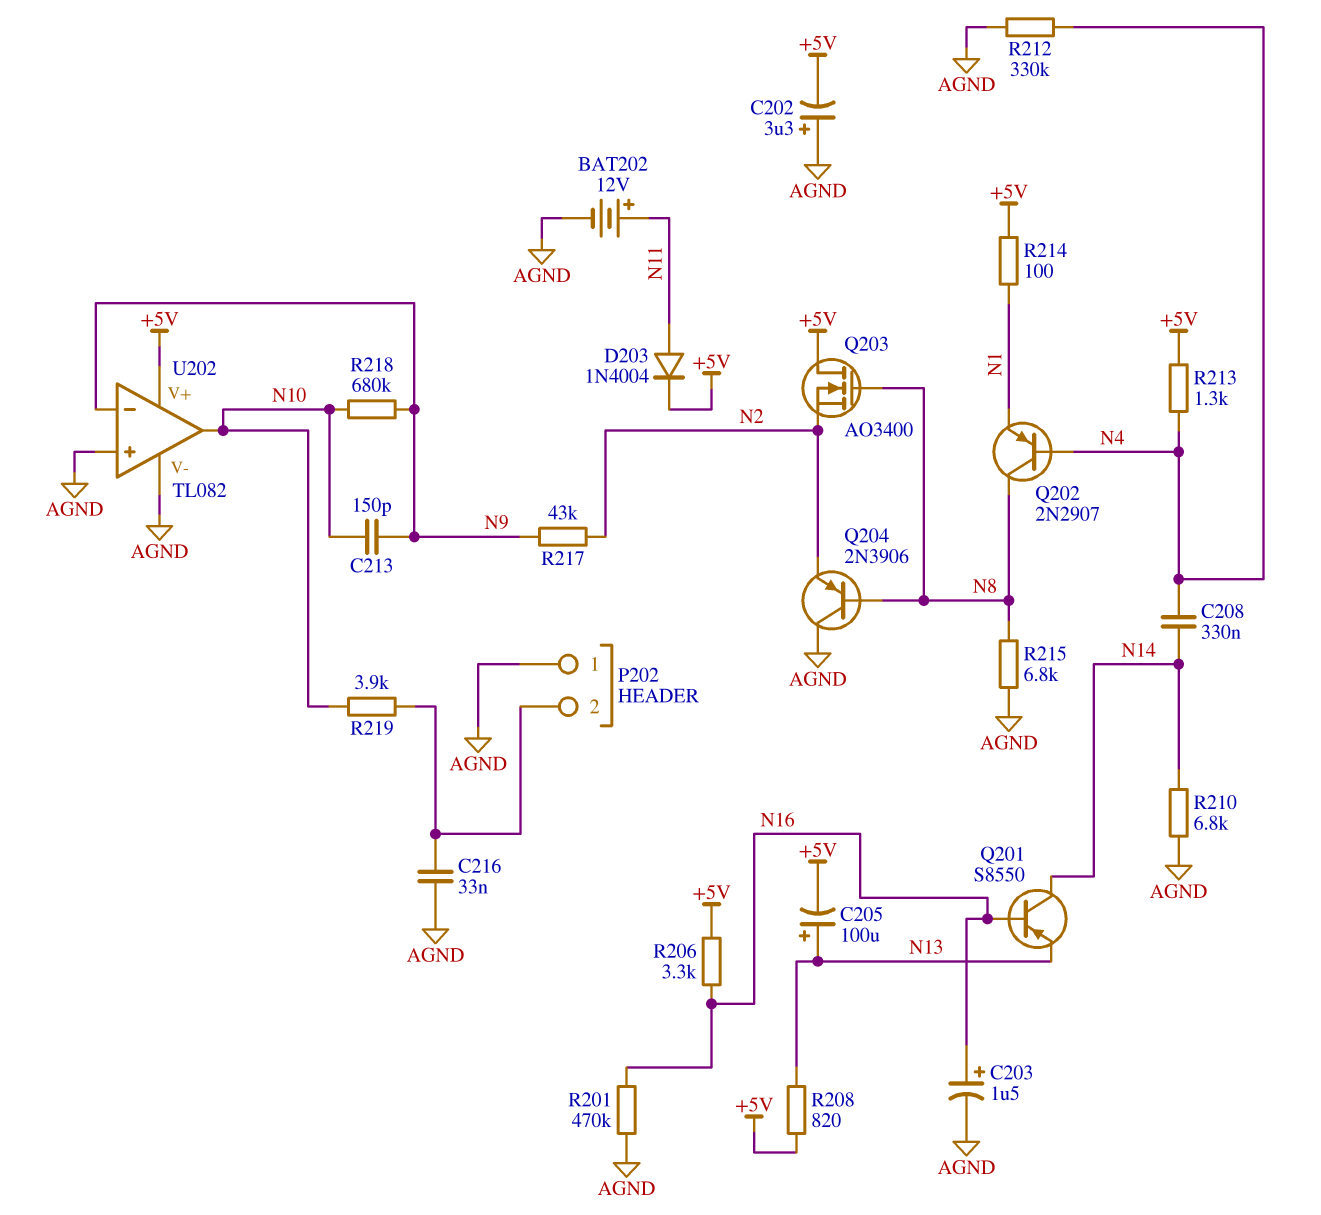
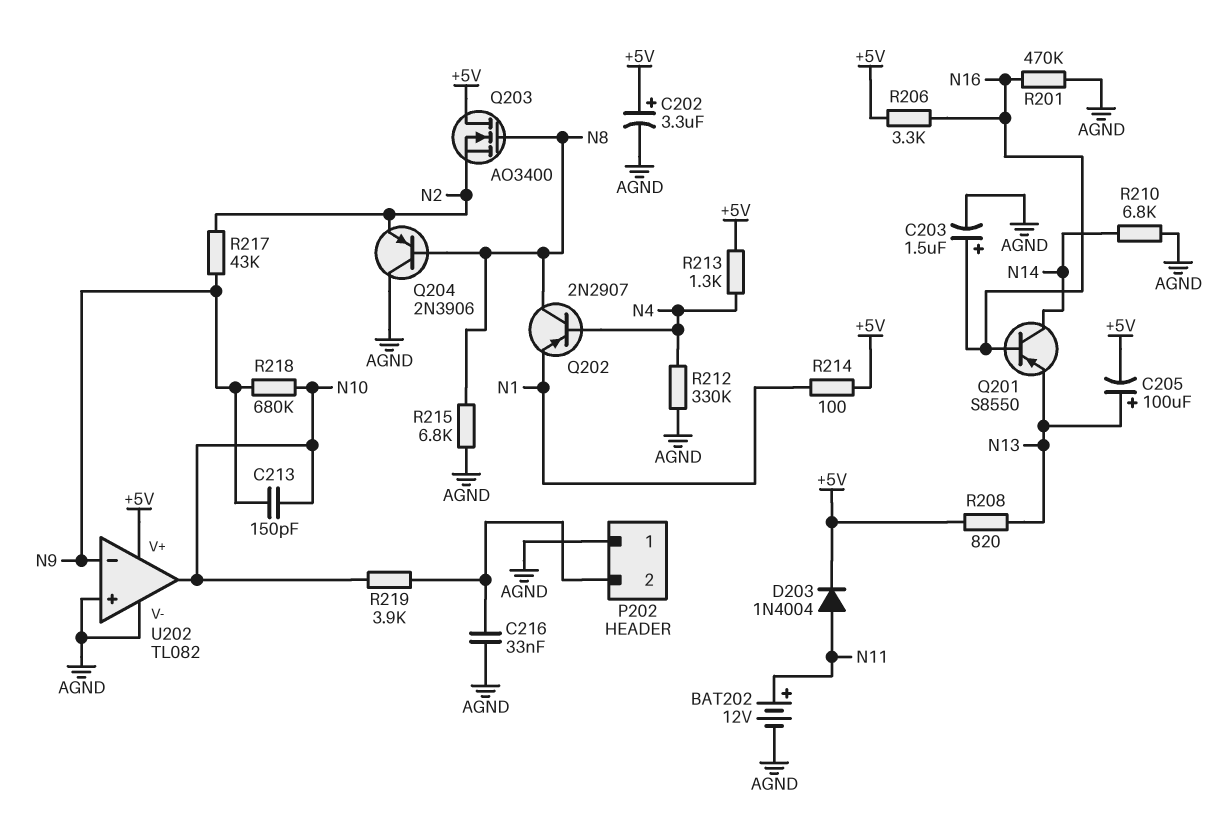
C202: 3.3uF (plus AGND, minus +5V) -> 3.3uF (plus +5V, minus AGND)
C208: 330nF (N4, N14) -> none

